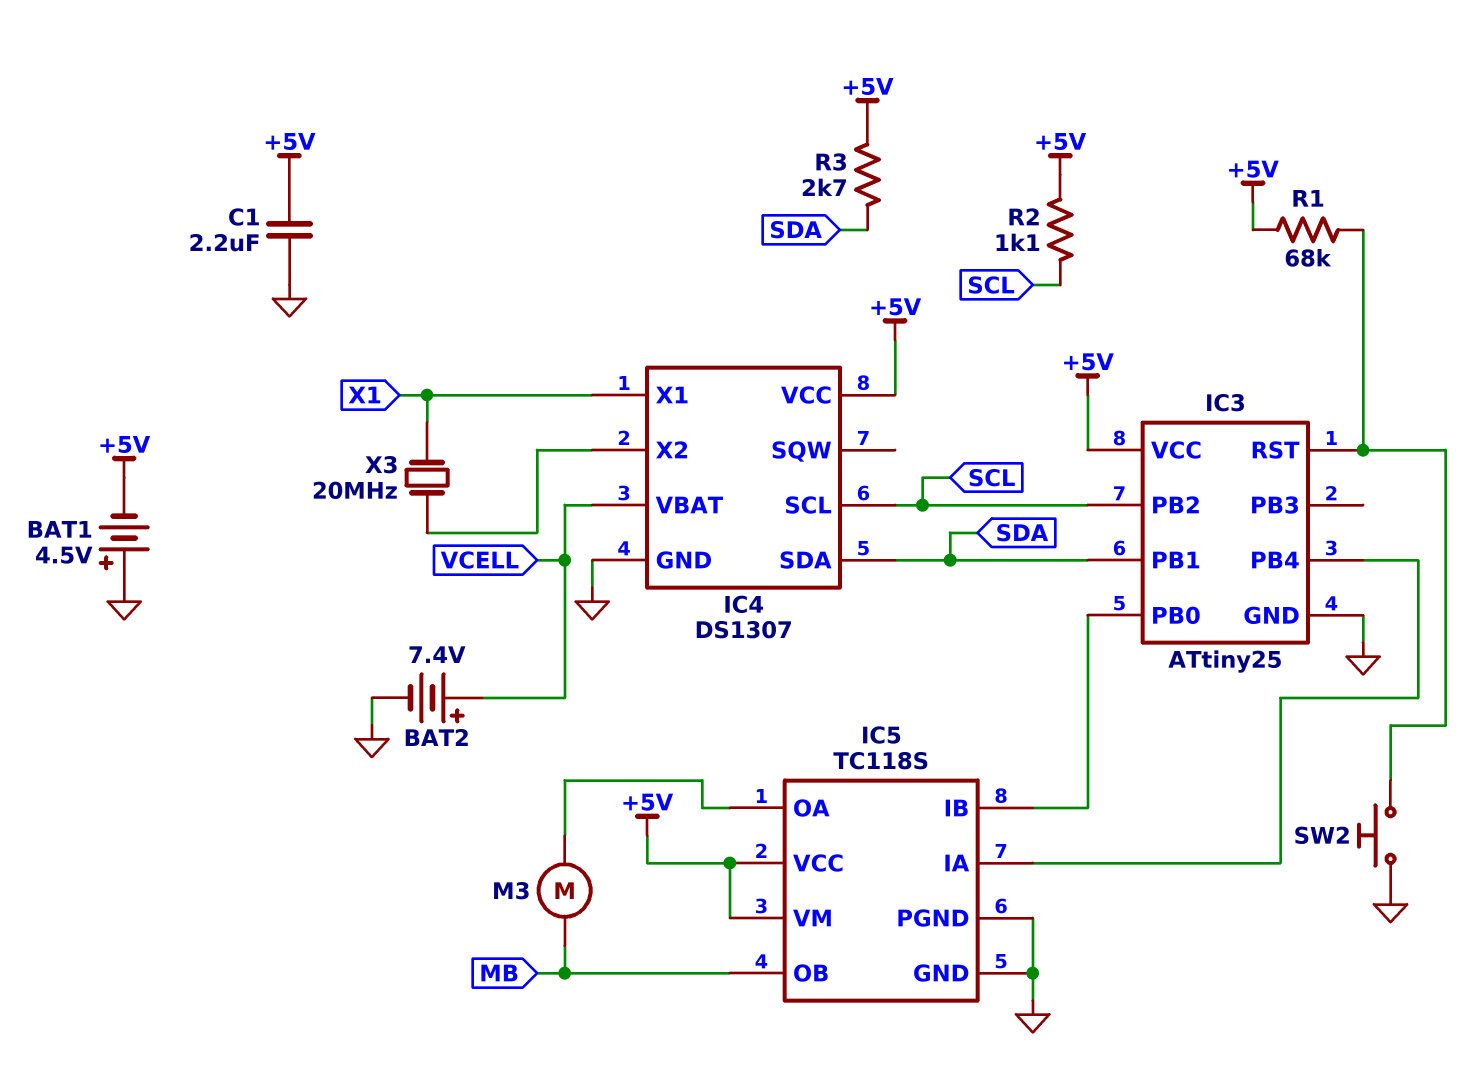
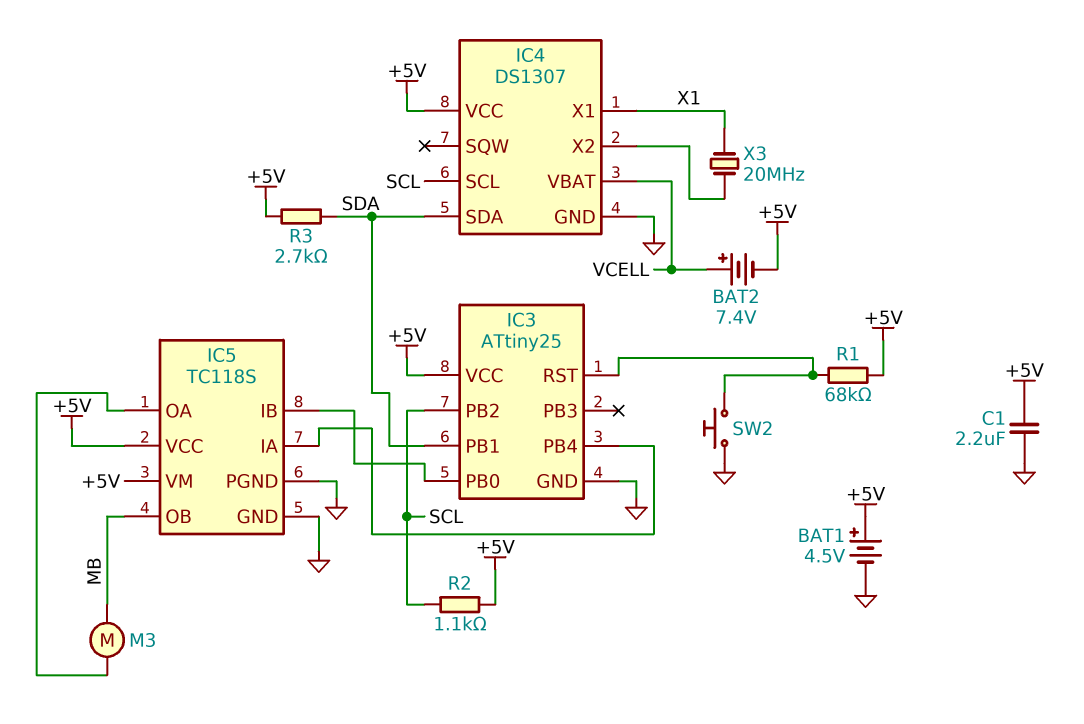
BAT1: 4.5V (plus GND, minus +5V) -> 4.5V (plus +5V, minus GND)
BAT2: 7.4V (plus VCELL, minus GND) -> 7.4V (plus VCELL, minus +5V)

